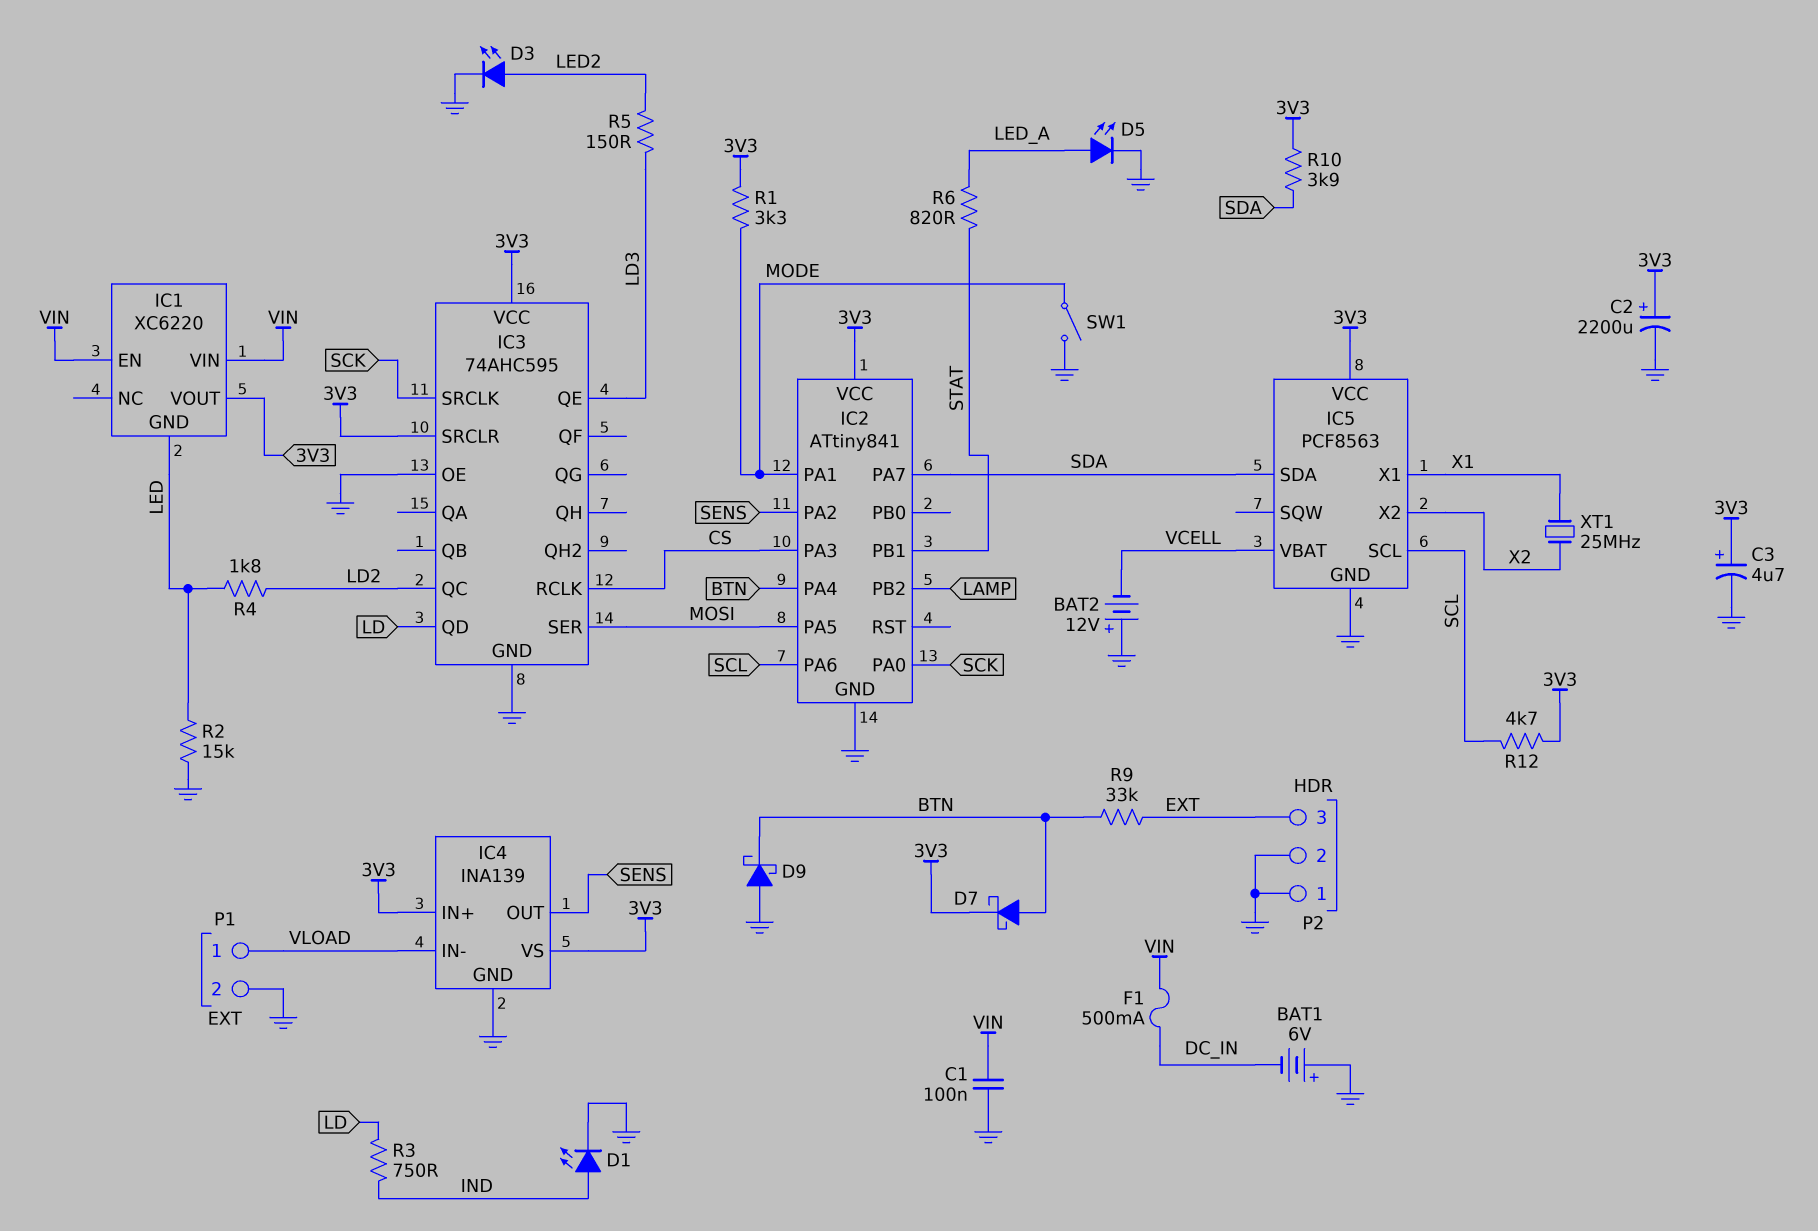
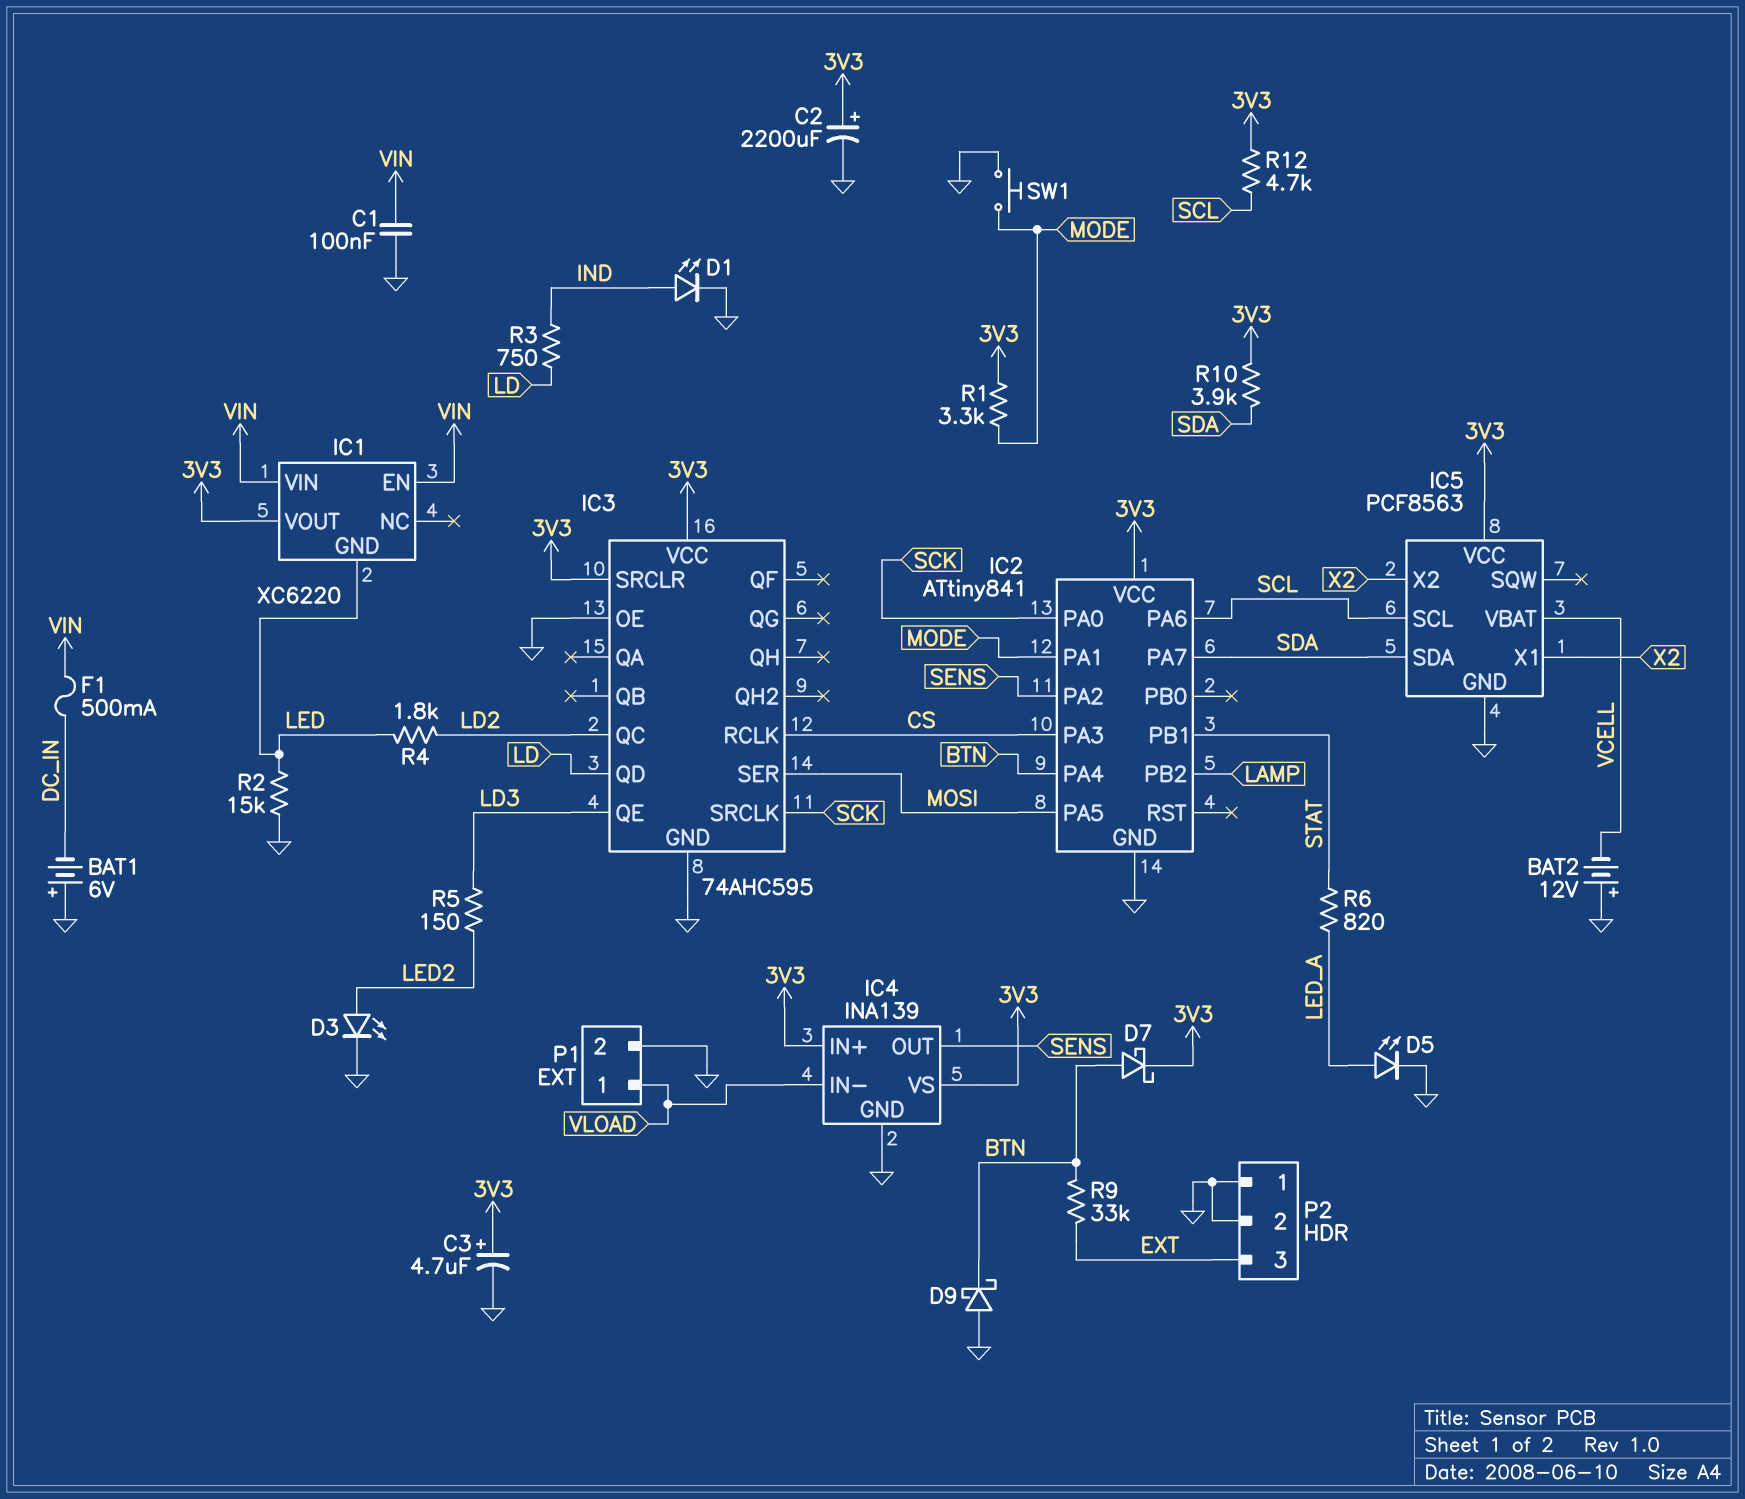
IC5 pin X1: X1 -> X2
SW1: switch (GND, MODE) -> button (GND, MODE)
XT1: 25MHz (X1, X2) -> none

